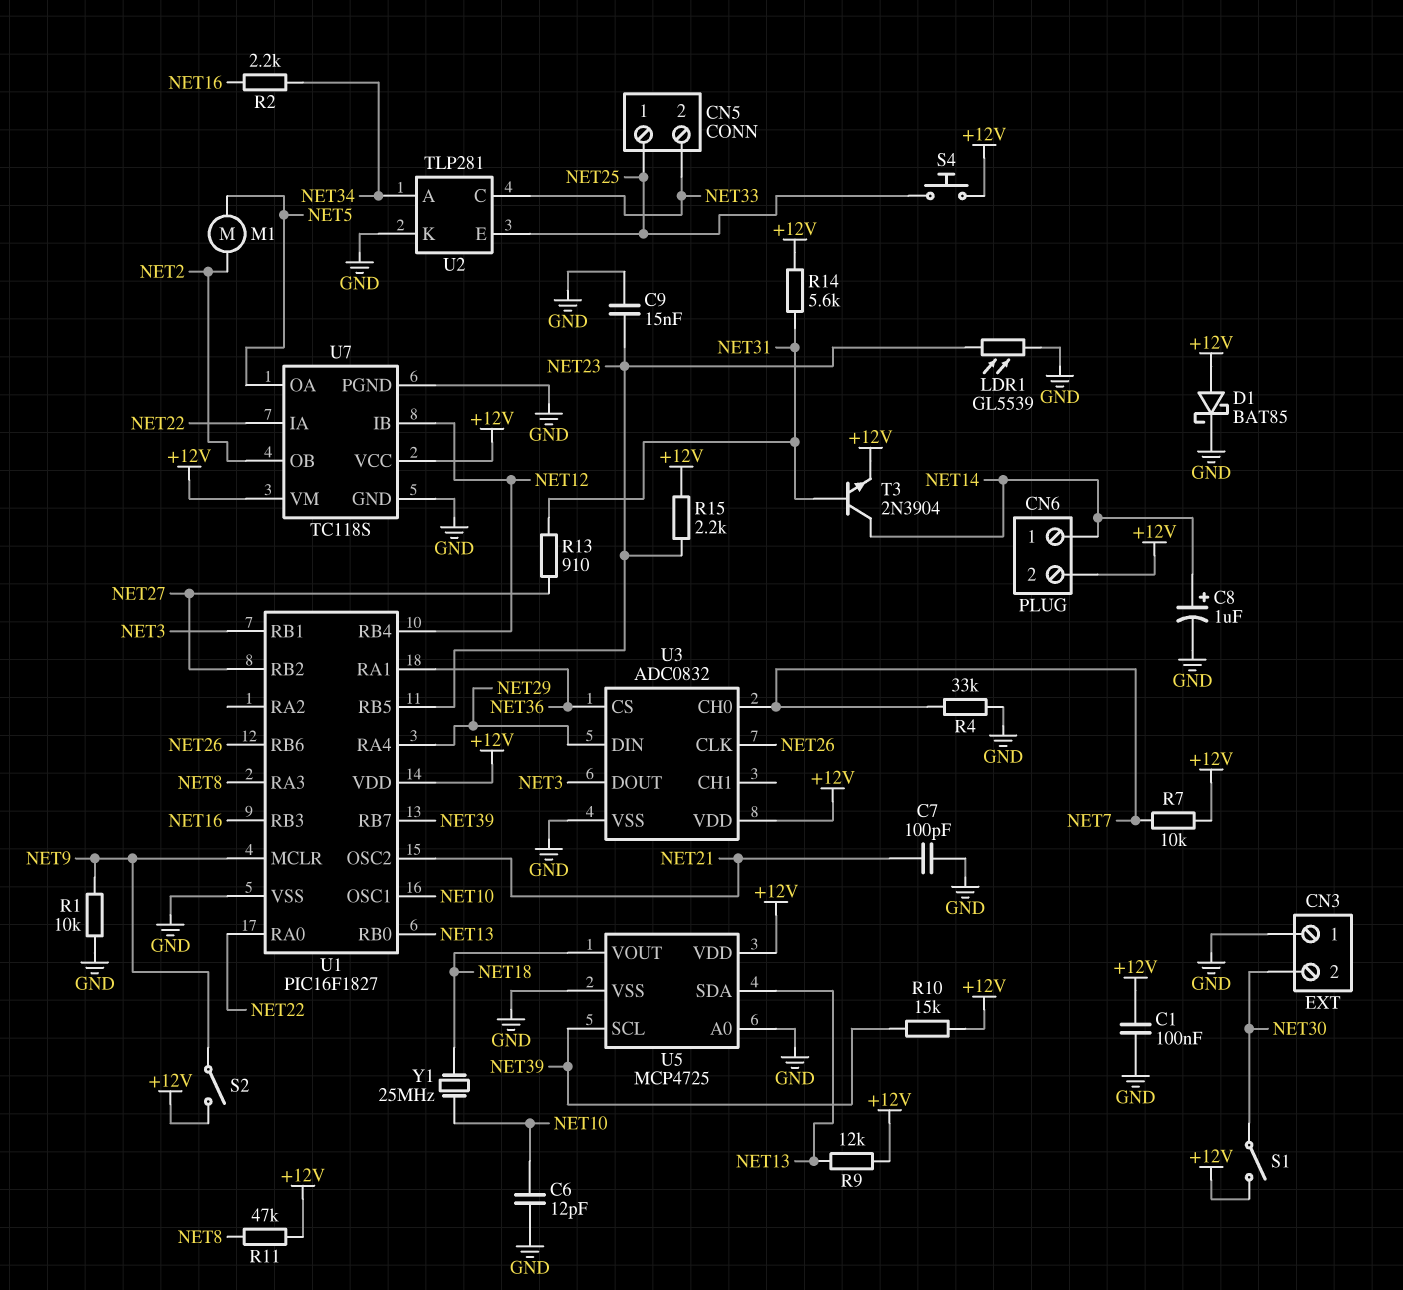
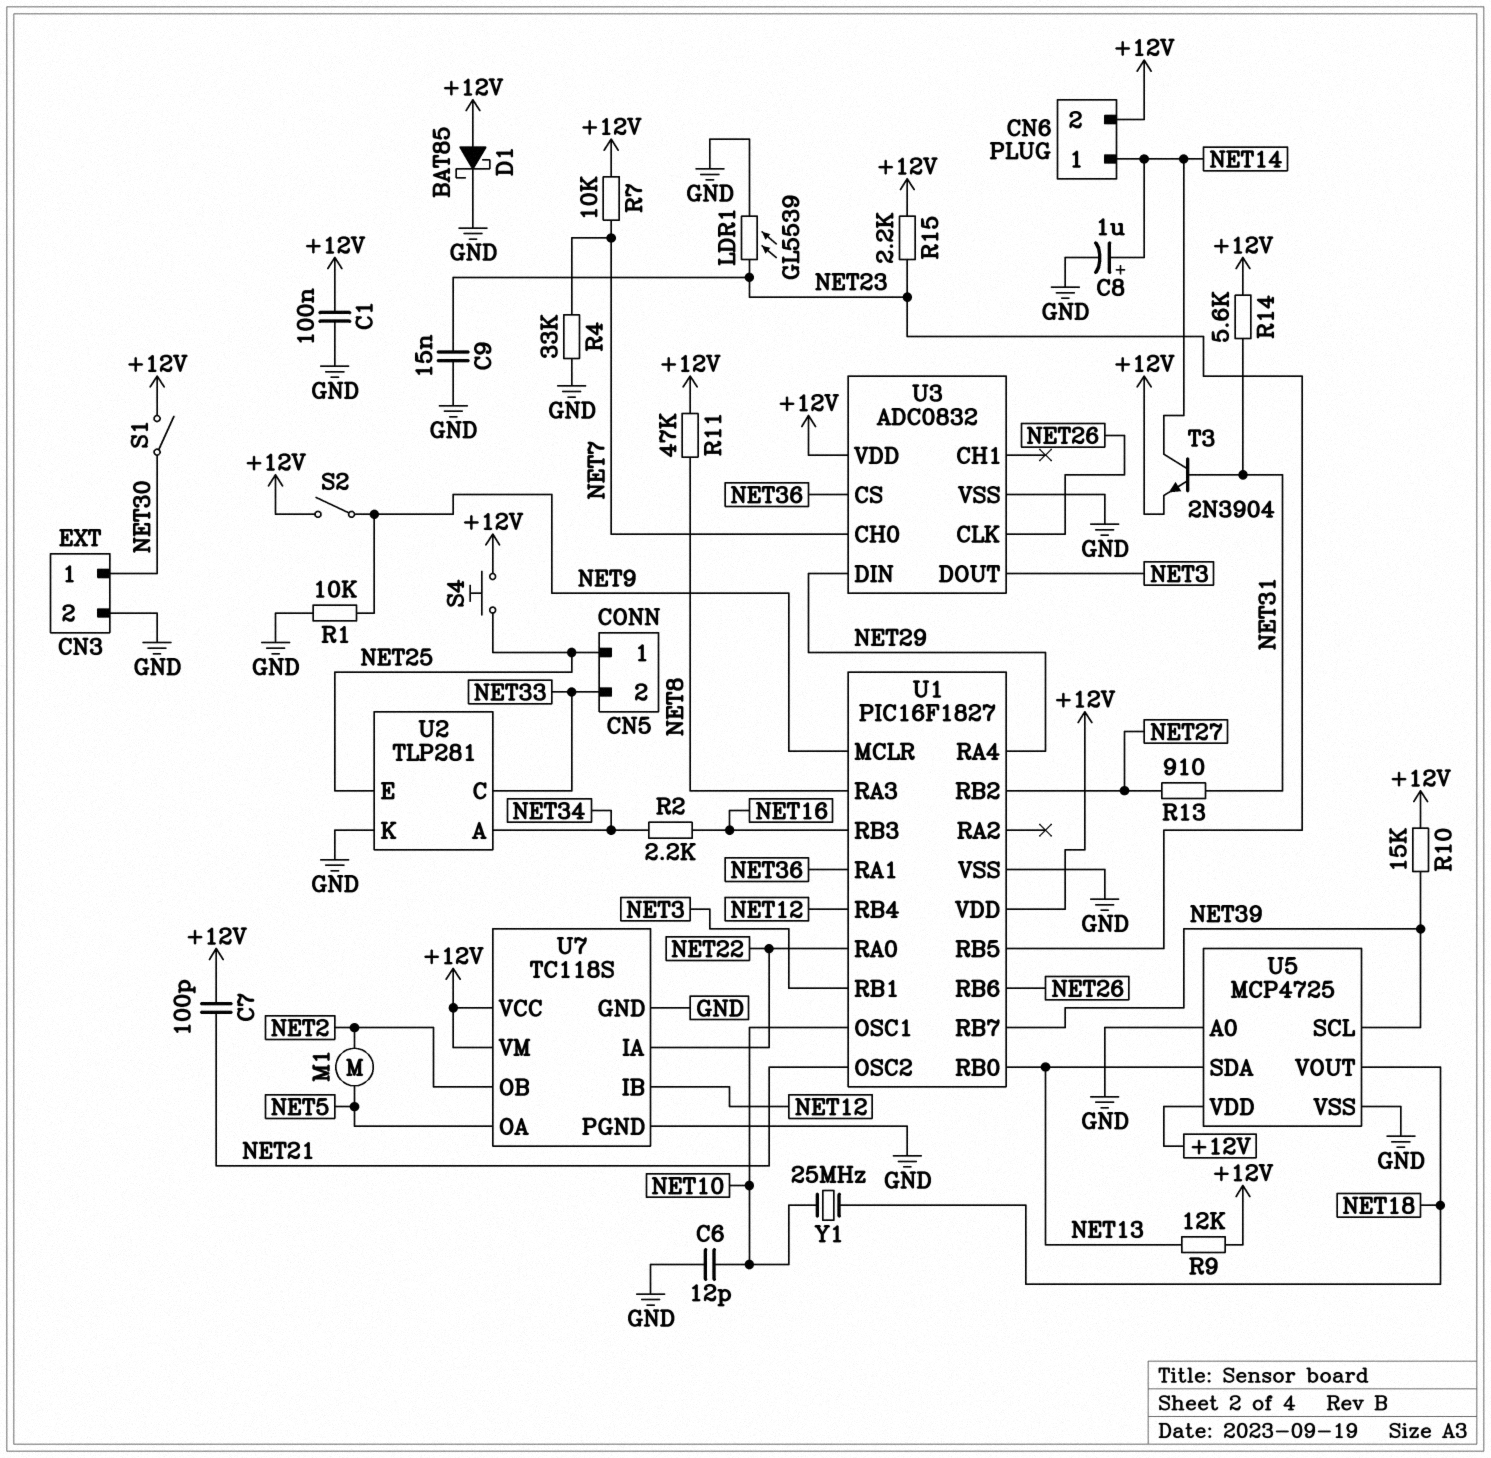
C7: 100pF (GND, NET21) -> 100pF (+12V, NET21)
CN3 pin 1: GND -> NET30
CN3 pin 2: NET30 -> GND

